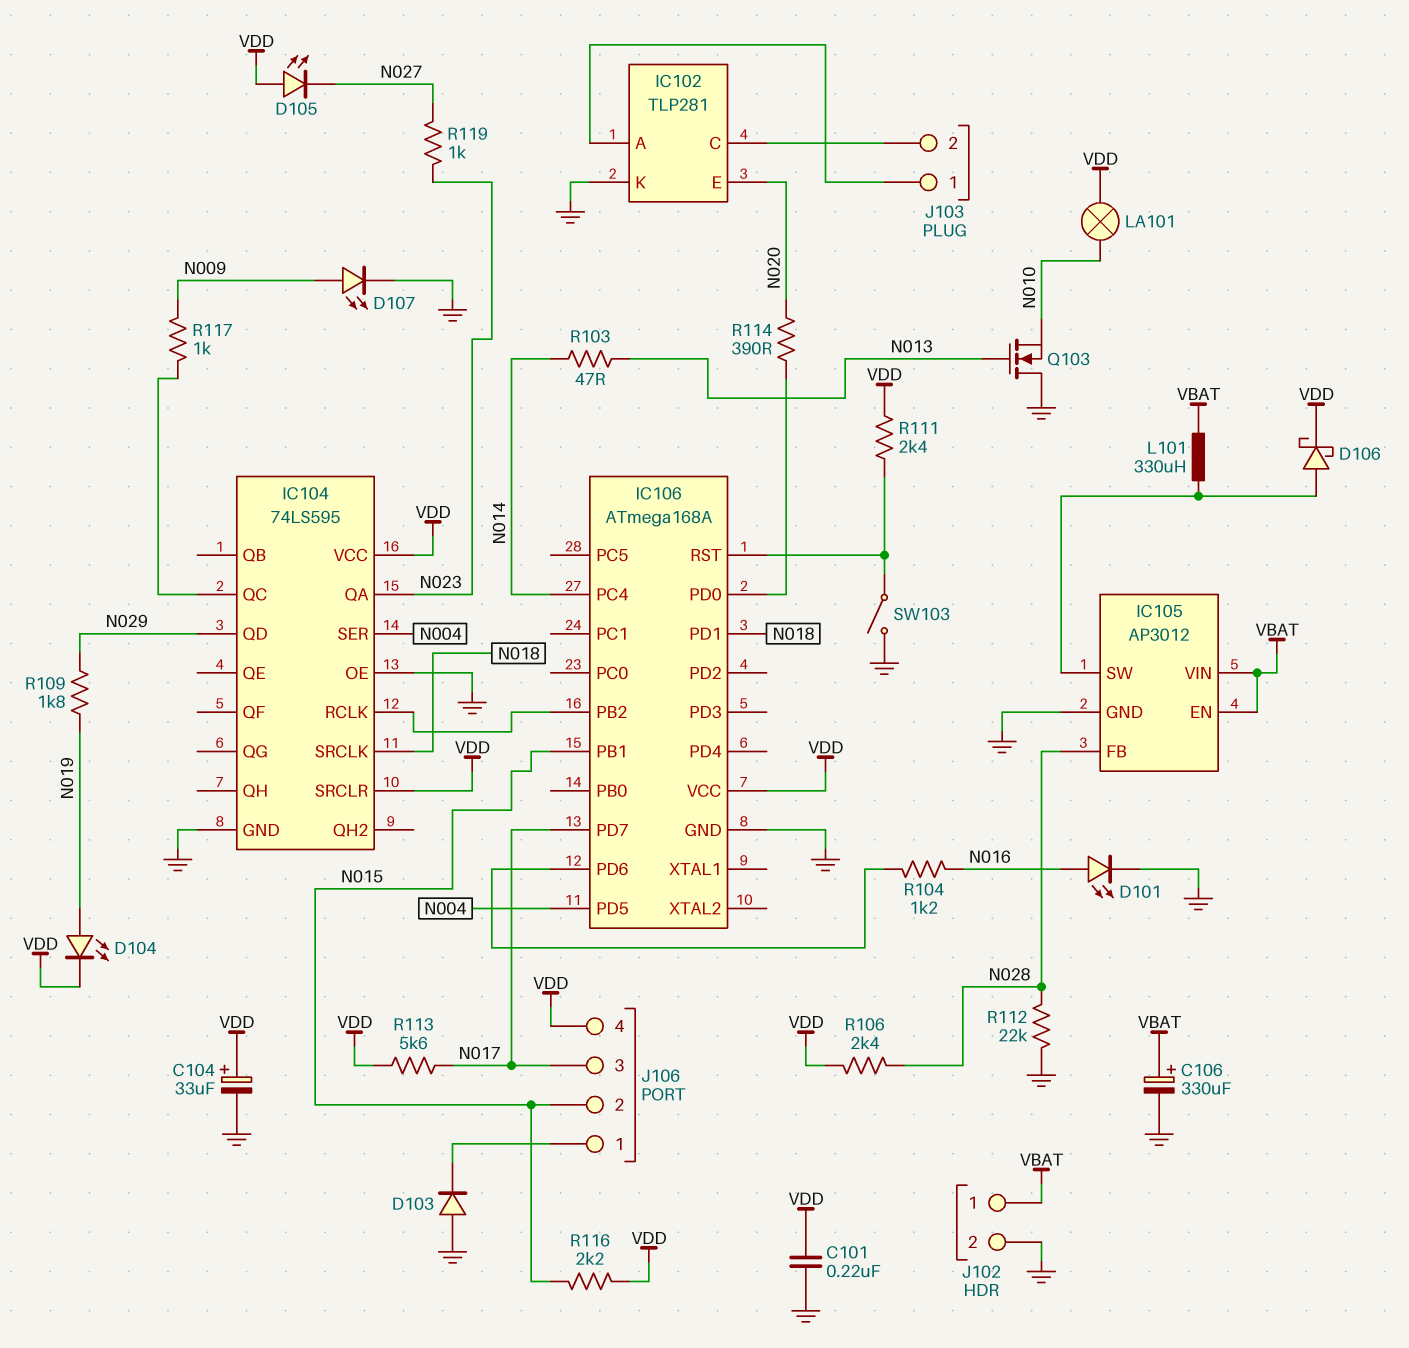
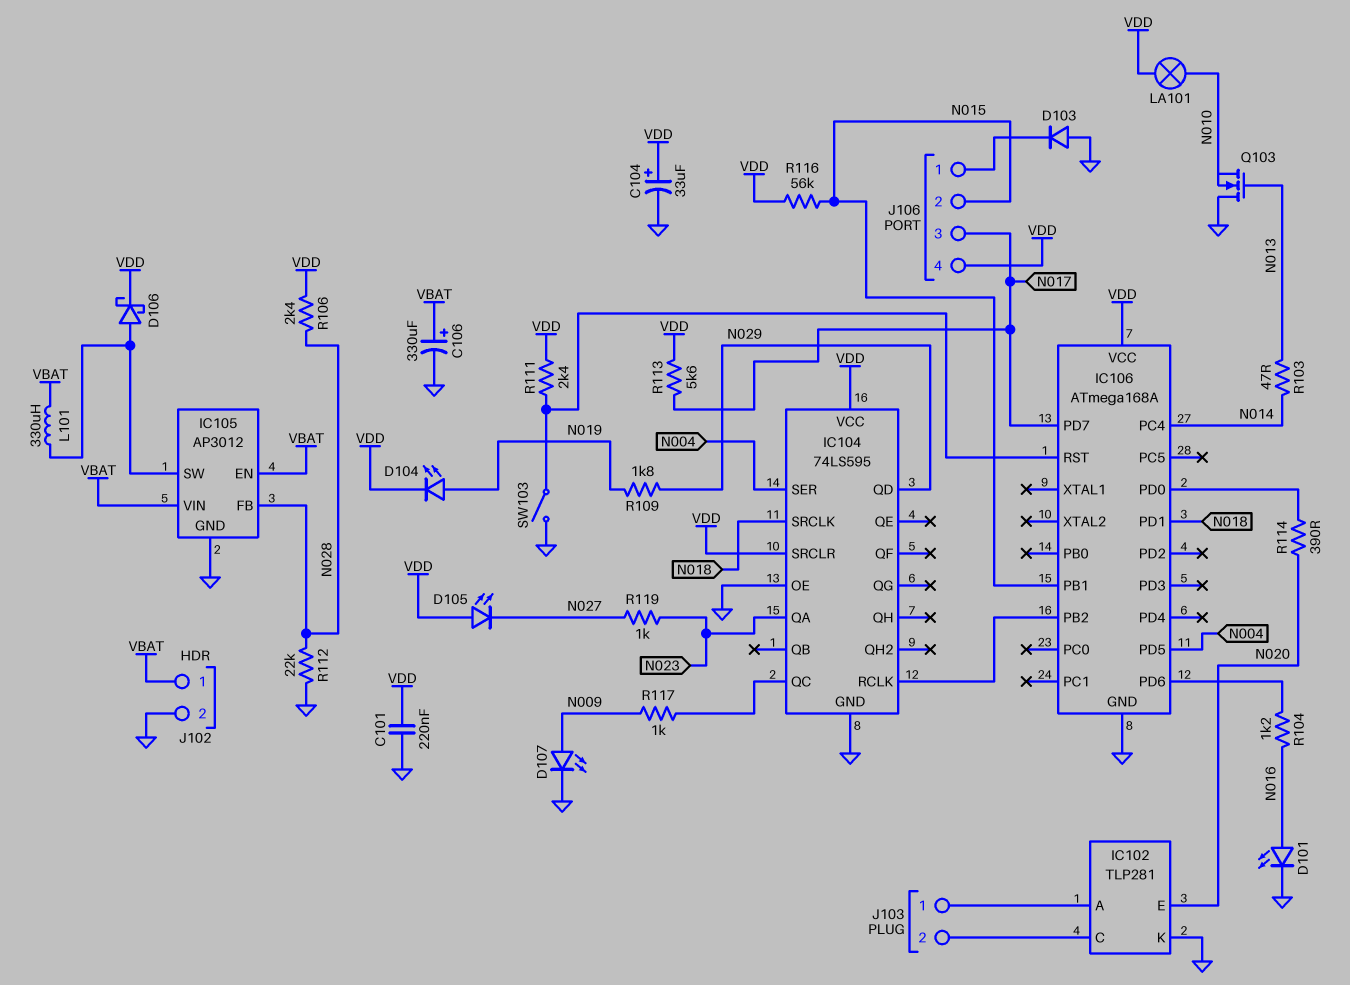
R116: 2.2k (N015, VDD) -> 56k (N015, VDD)

